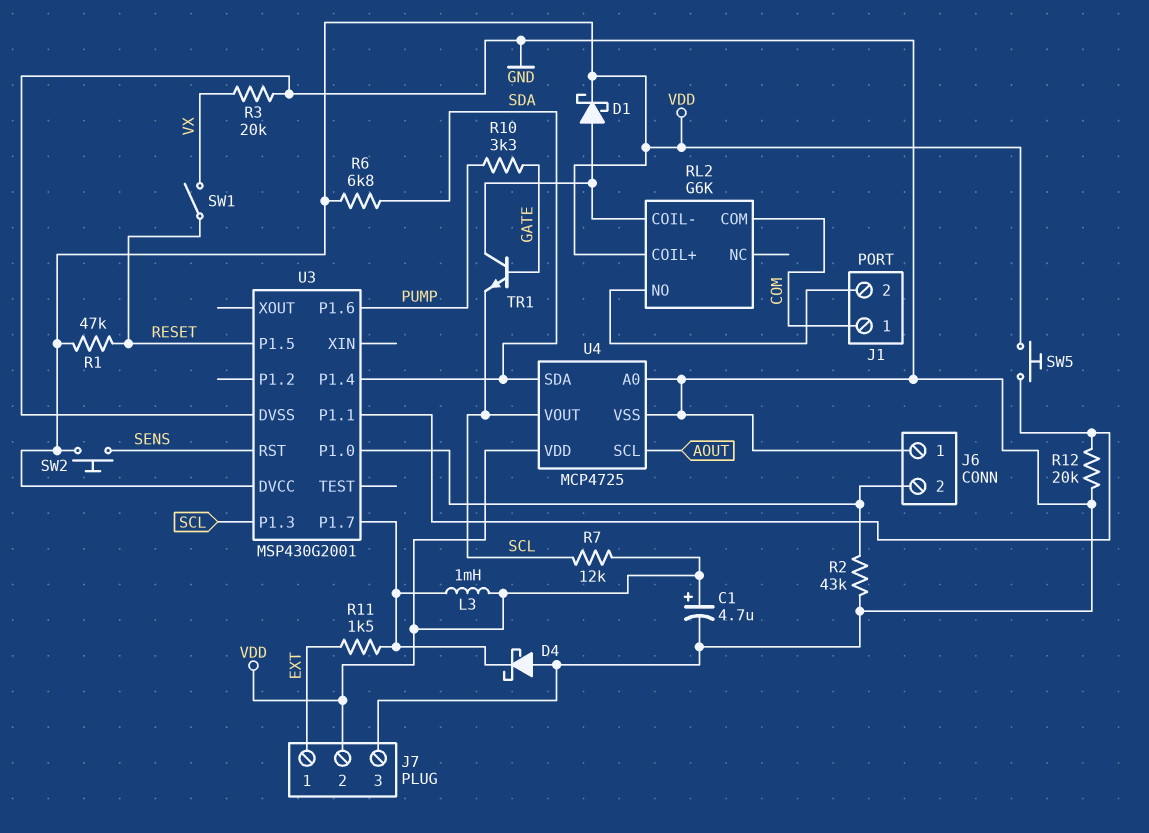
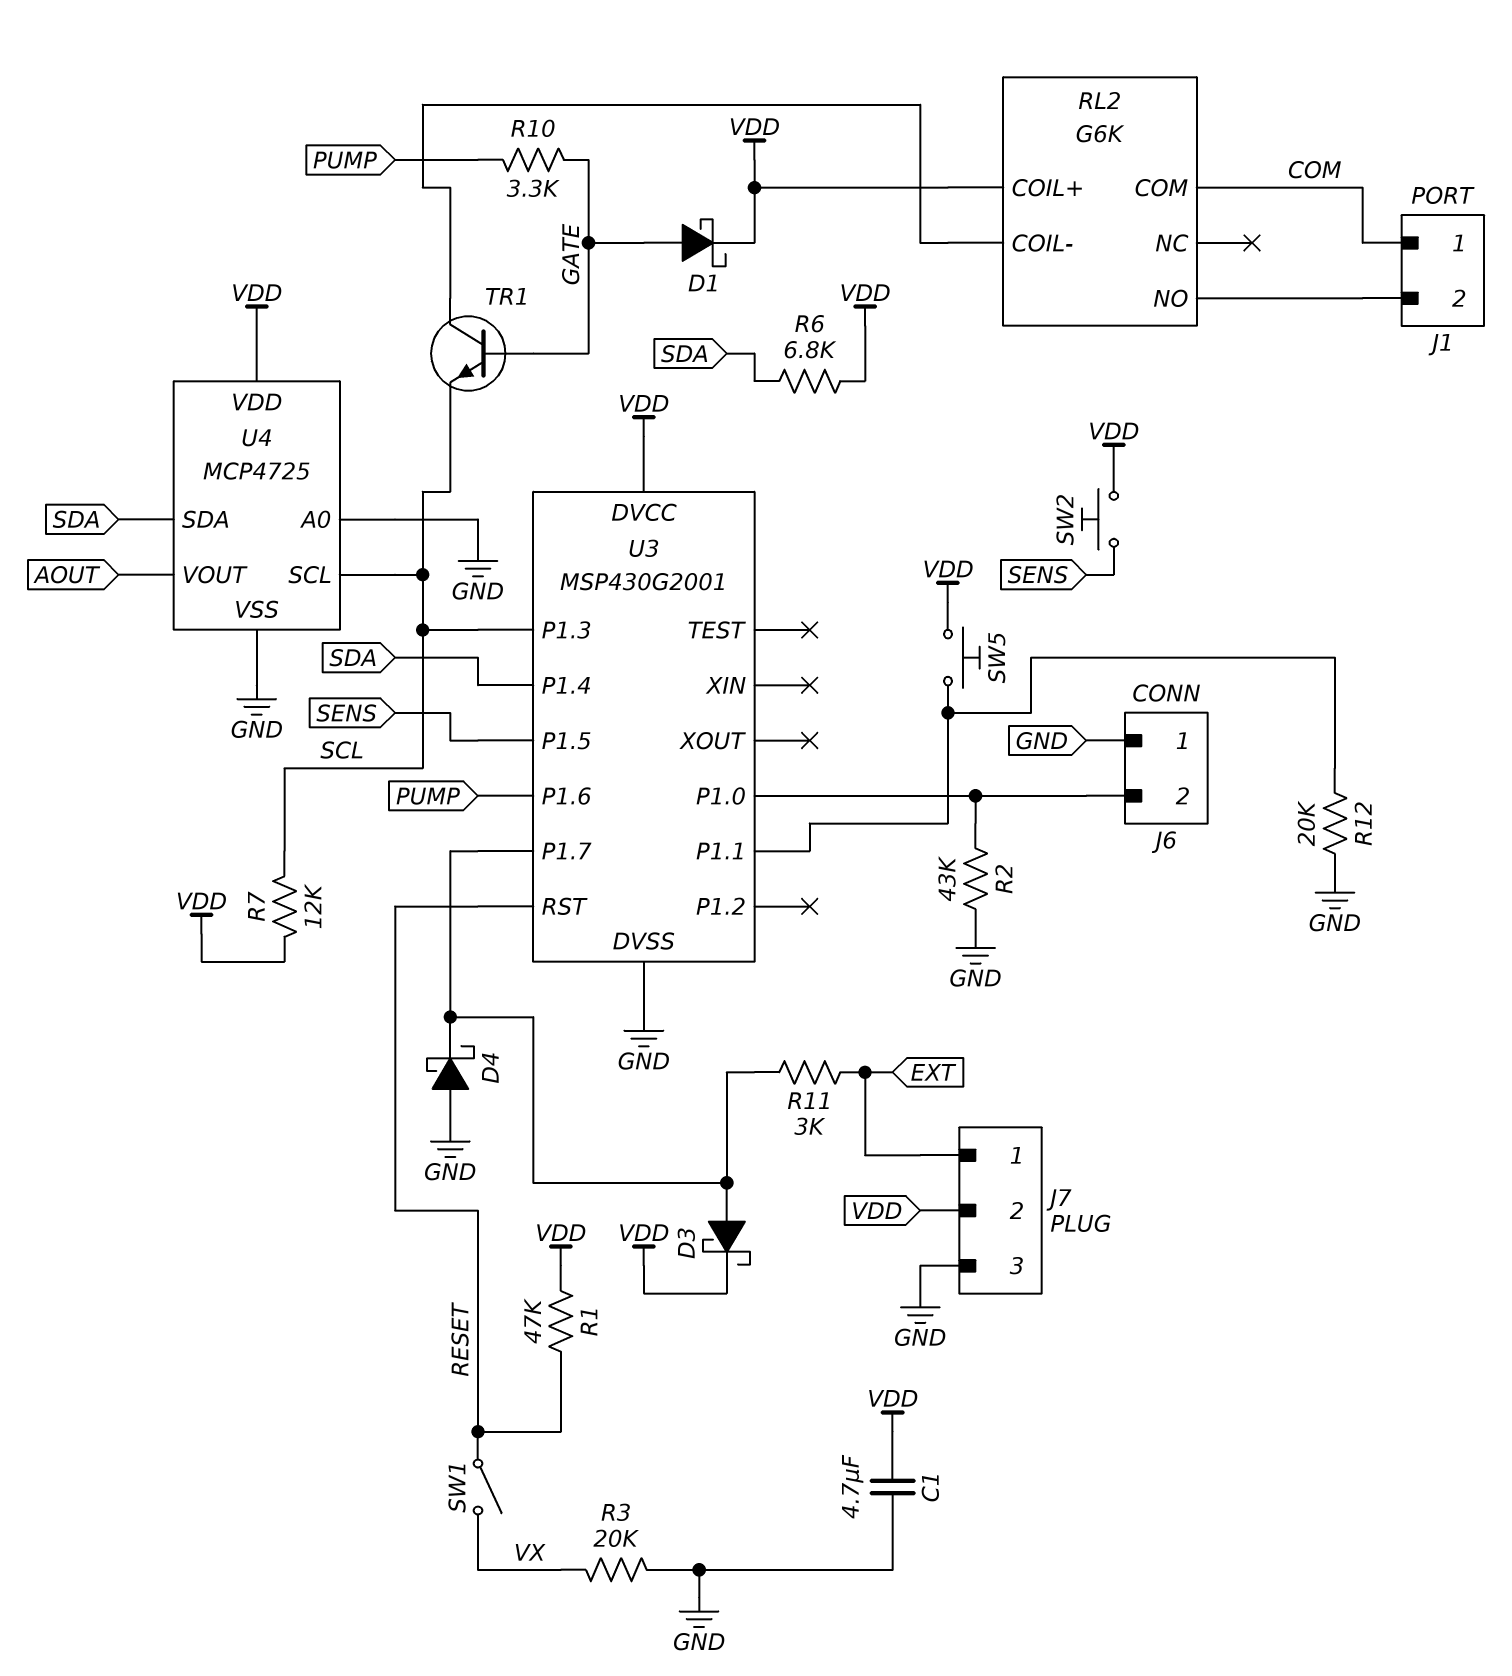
C1: 4.7uF (plus VDD, minus GND) -> 4.7uF (GND, VDD)
D1: schottky (A RL2/COIL-, K VDD) -> schottky (A GATE, K VDD)
D3: none -> schottky (A U3/P1.7, K VDD)
L3: 1mH (U3/P1.7, VDD) -> none
R11: 1.5k (EXT, U3/P1.7) -> 3k (EXT, U3/P1.7)
U3 pin P1.5: RESET -> SENS
U3 pin RST: SENS -> RESET
U4 pin SCL: AOUT -> SCL
U4 pin VOUT: SCL -> AOUT

